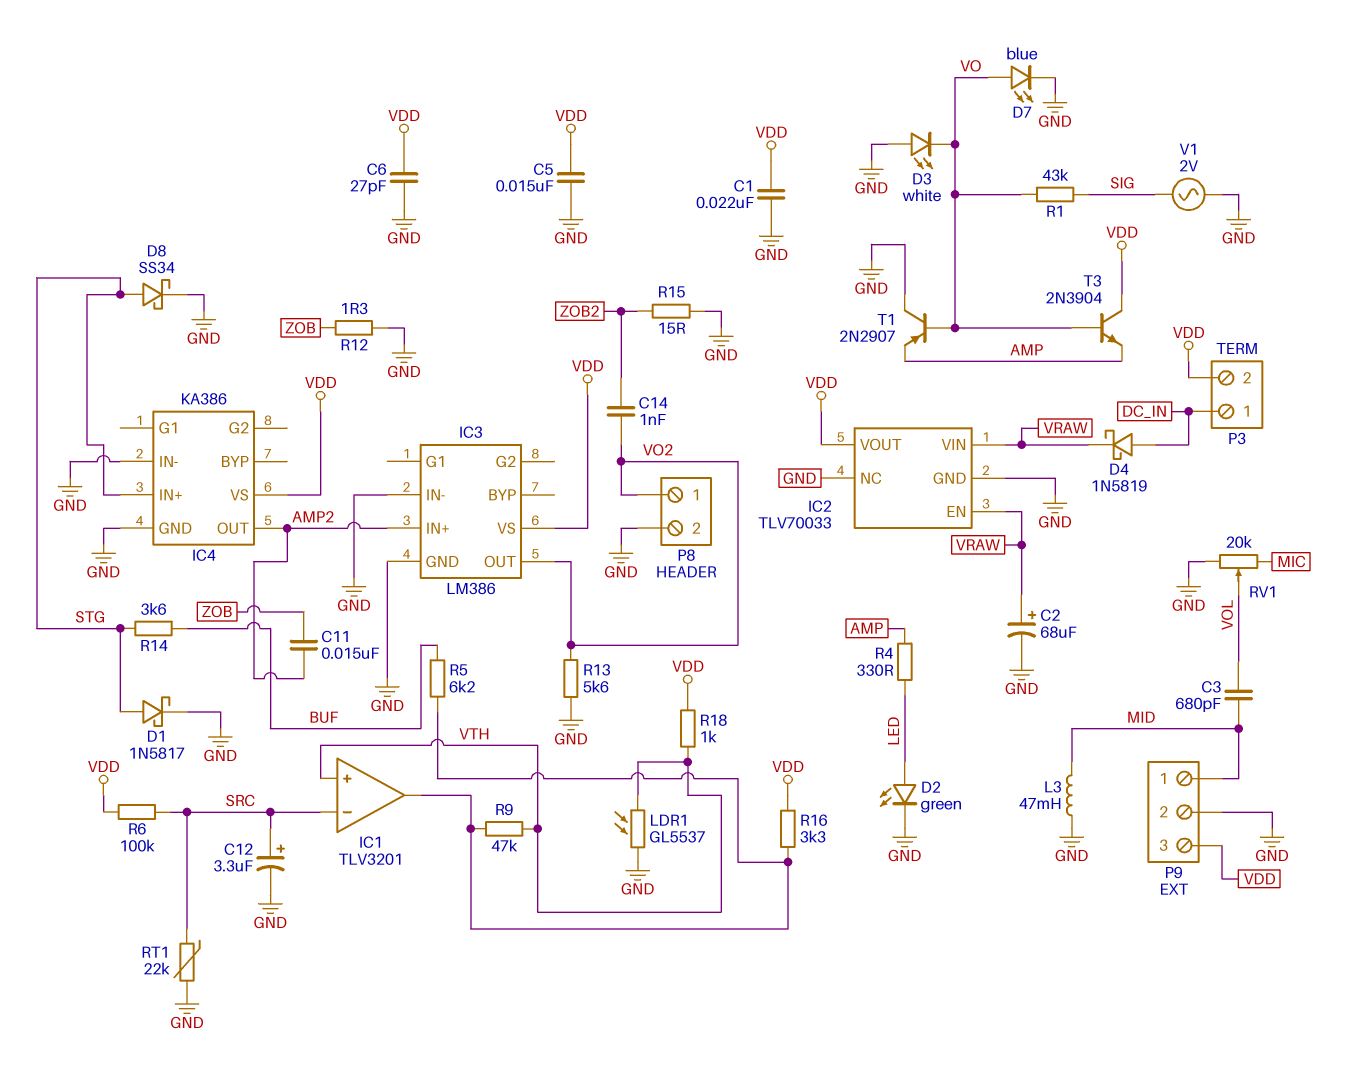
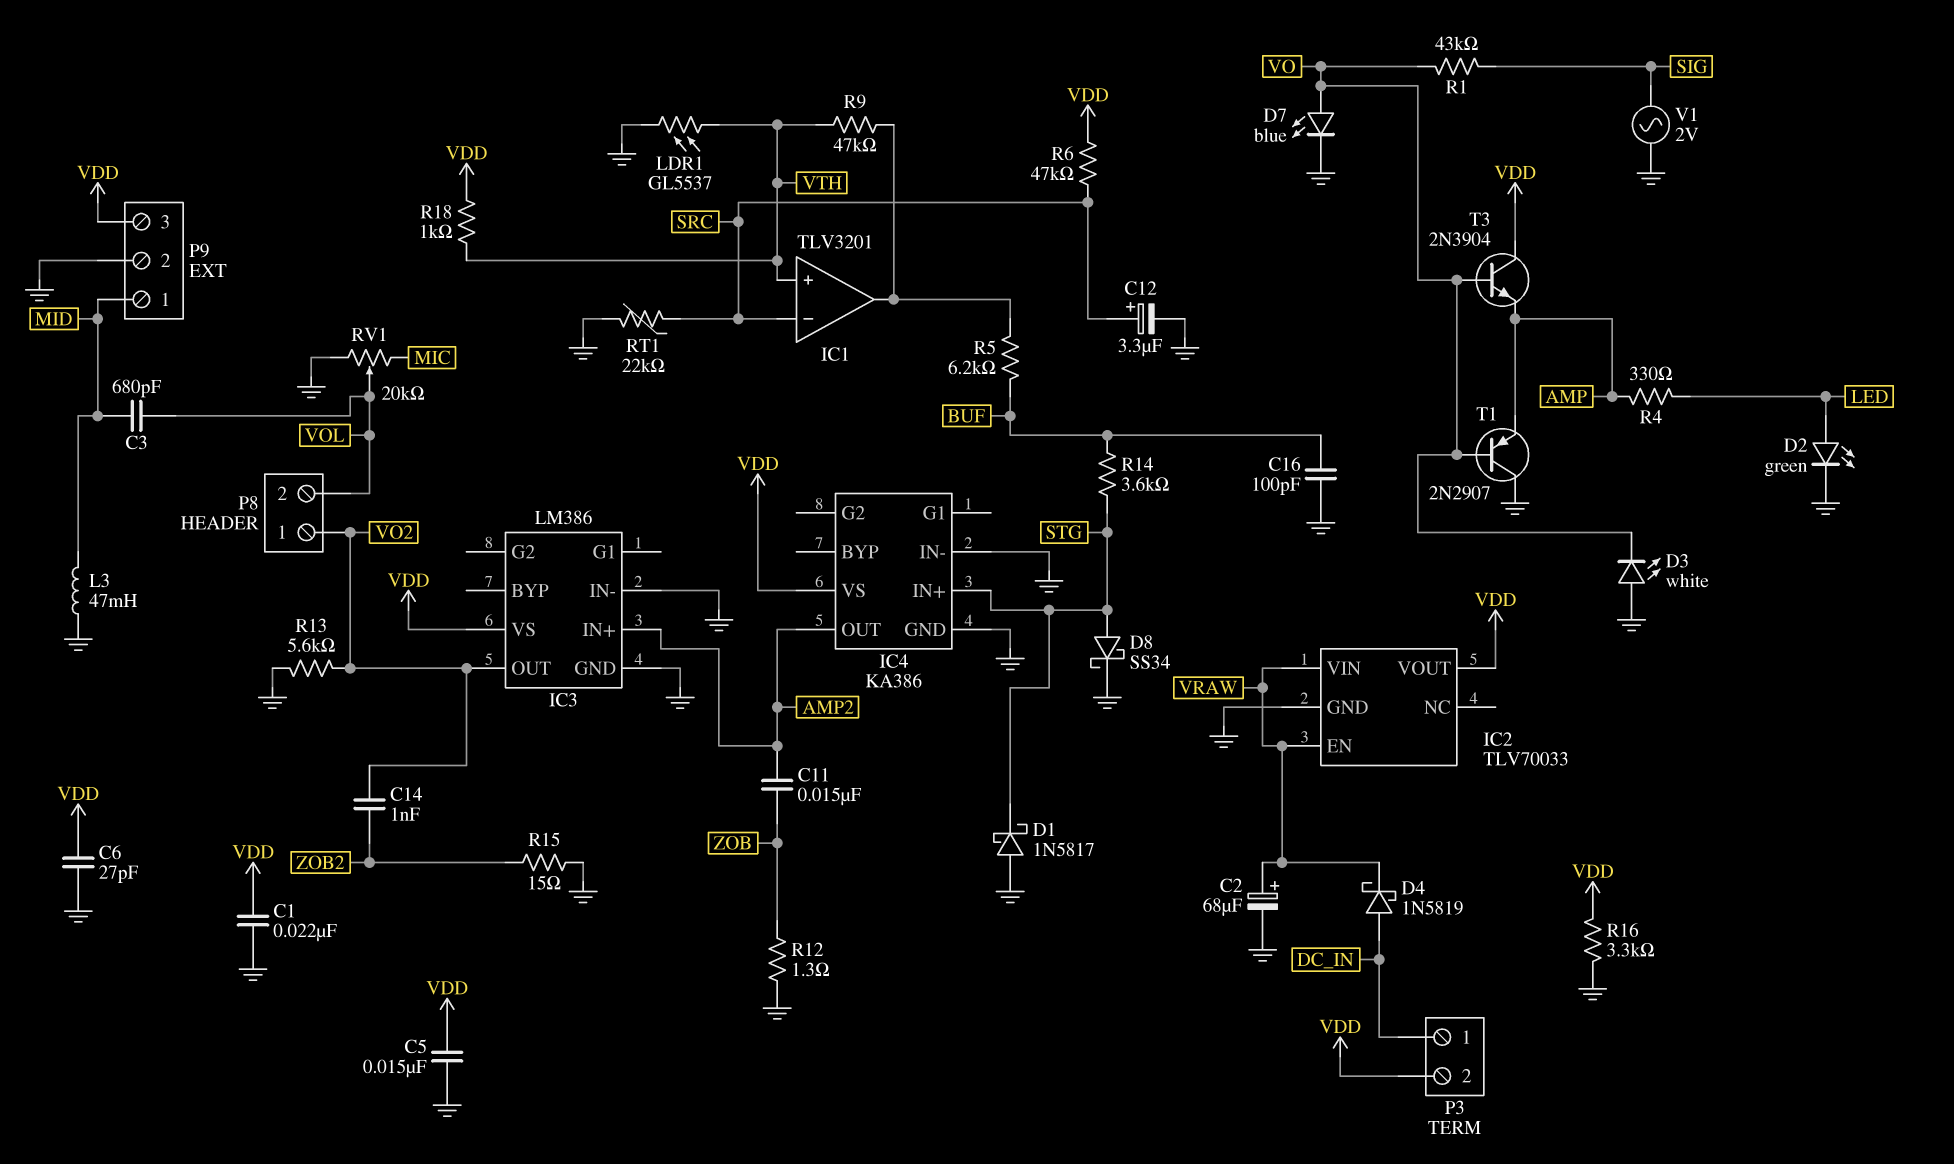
C16: none -> 100pF (BUF, GND)
D1: schottky 1N5817 (A STG, K GND) -> schottky 1N5817 (A GND, K STG)
IC2 pin NC: GND -> none
P8 pin 2: GND -> VOL
R6: 100k (SRC, VDD) -> 47k (SRC, VDD)
R16: 3.3k (IC1/out, VDD) -> 3.3k (GND, VDD)

